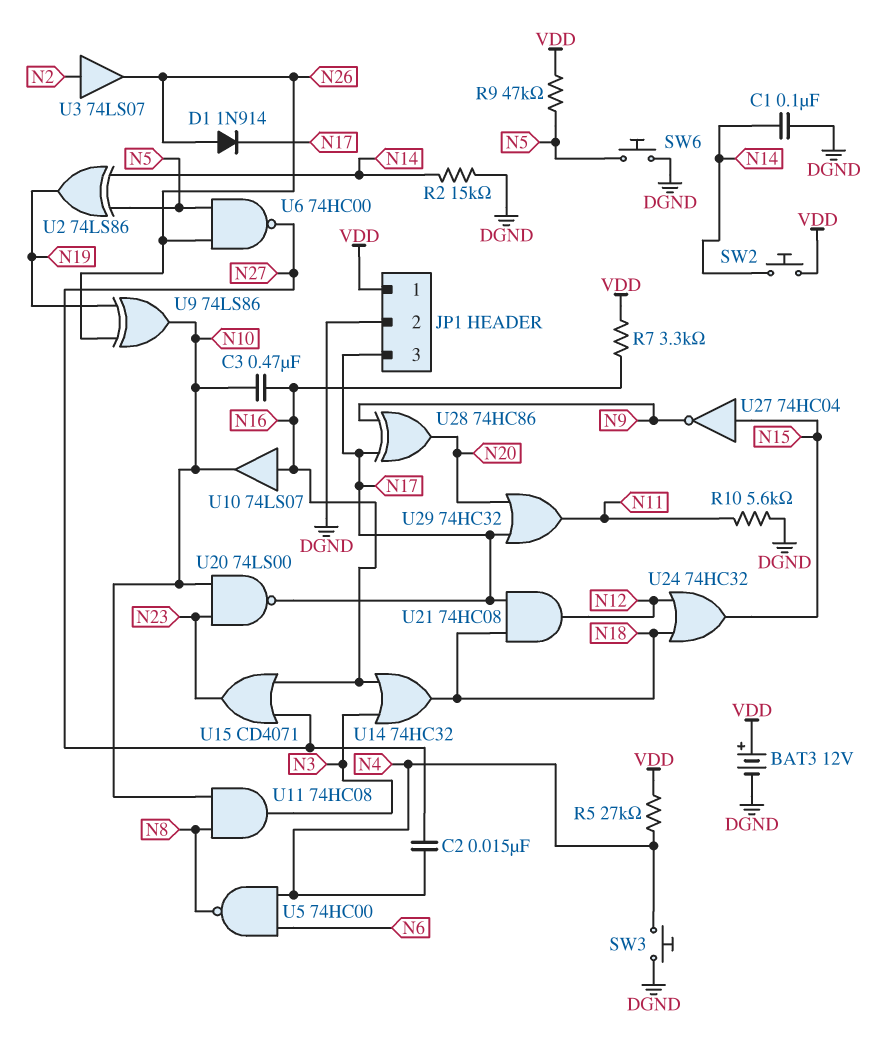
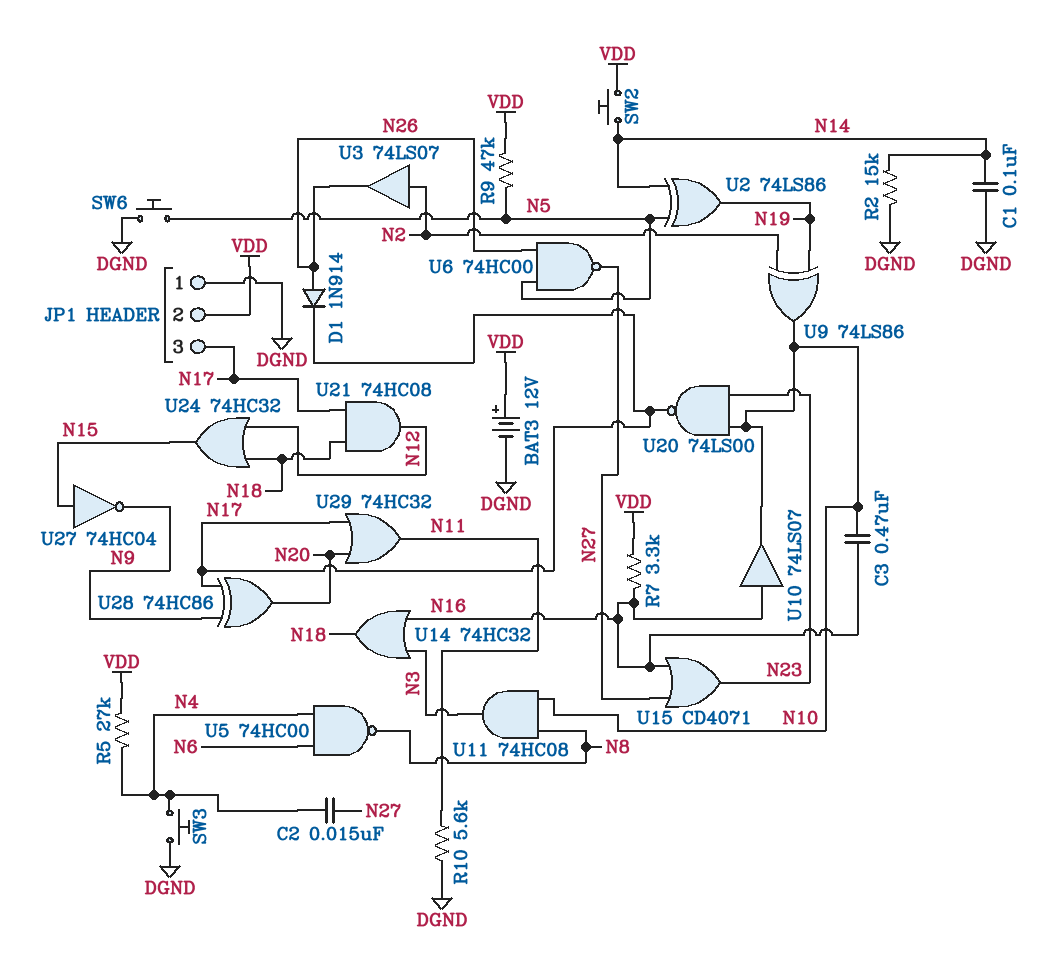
JP1 pin 1: VDD -> DGND
JP1 pin 2: DGND -> VDD
U9: XOR 74LS86 (in N19, in N26, out N10) -> XOR 74LS86 (in N2, in N19, out N10)

